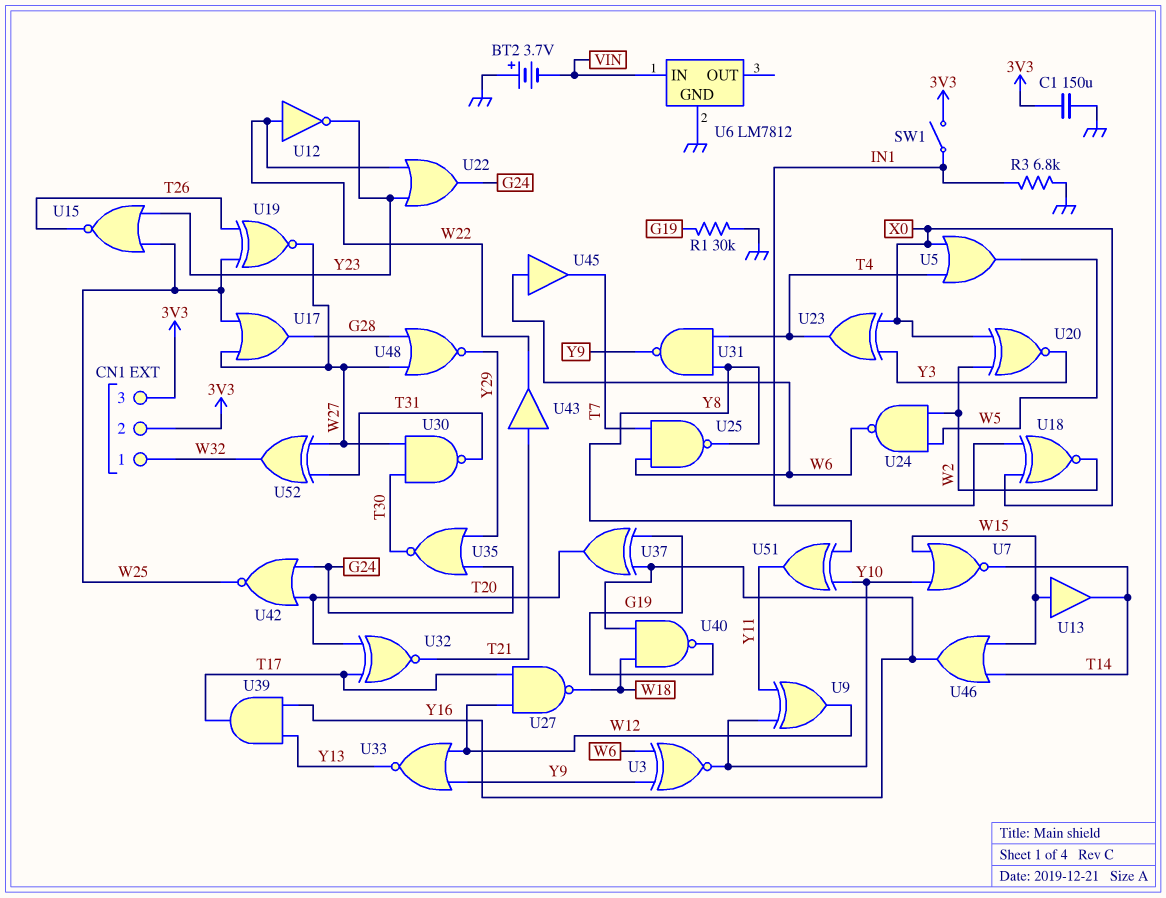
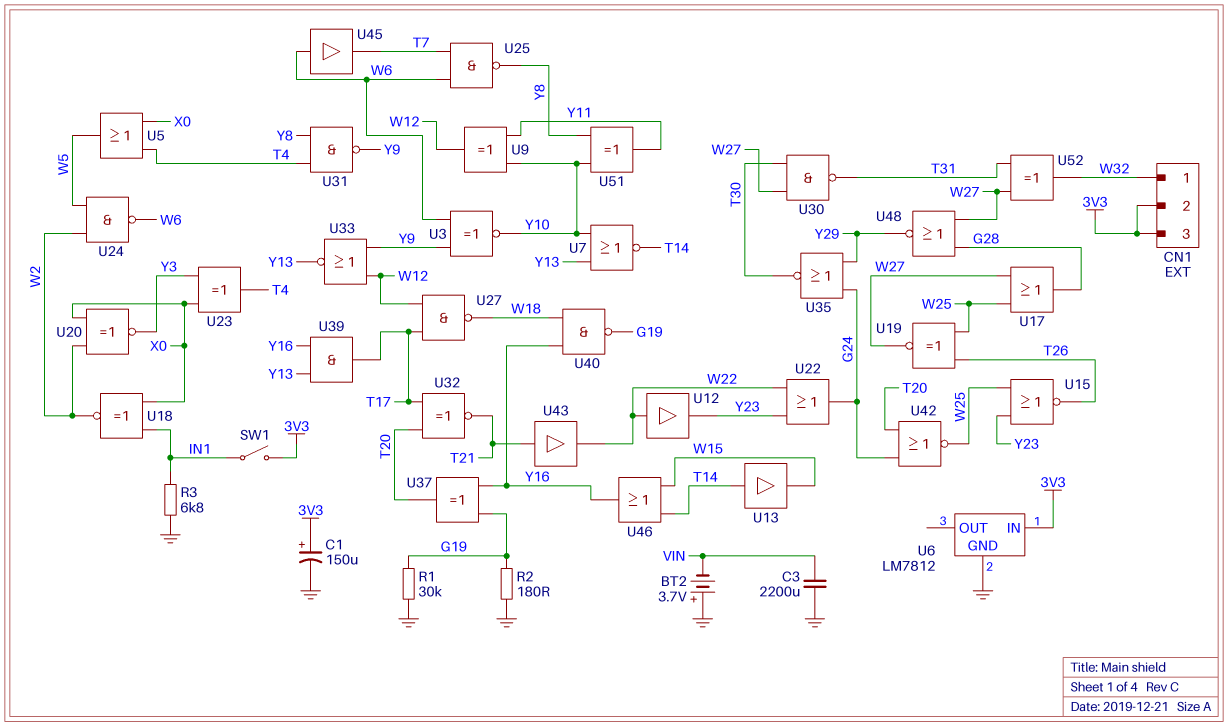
C1: 150uF (3V3, GND) -> 150uF (plus 3V3, minus GND)
C3: none -> 2200uF (GND, VIN)
R2: none -> 180 (G19, GND)
U6 pin IN: VIN -> 3V3
U7: NOR (in W15, in Y10, out T14) -> NOR (in Y10, in Y13, out T14)
U12: NOT (in W22, out Y23) -> buffer (in W22, out Y23)
U13: buffer (in W15, out T14) -> buffer (in T14, out W15)

